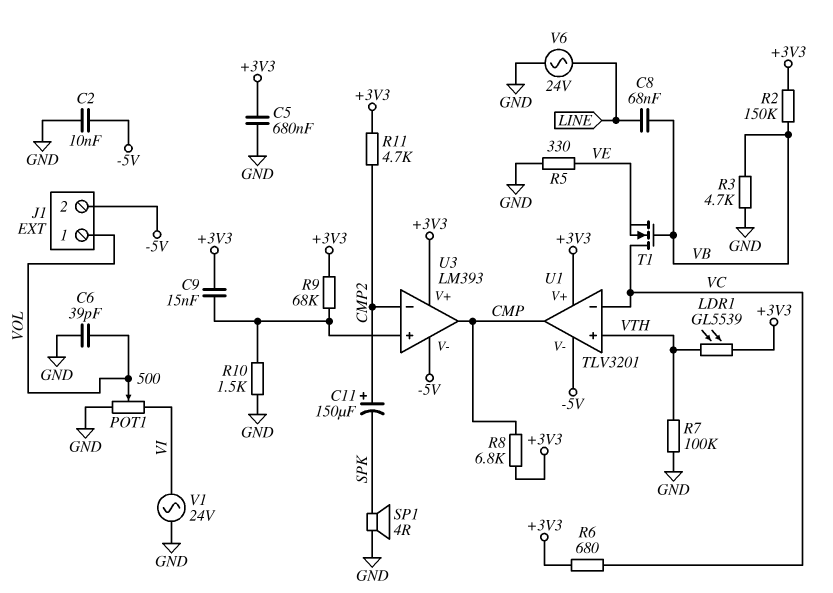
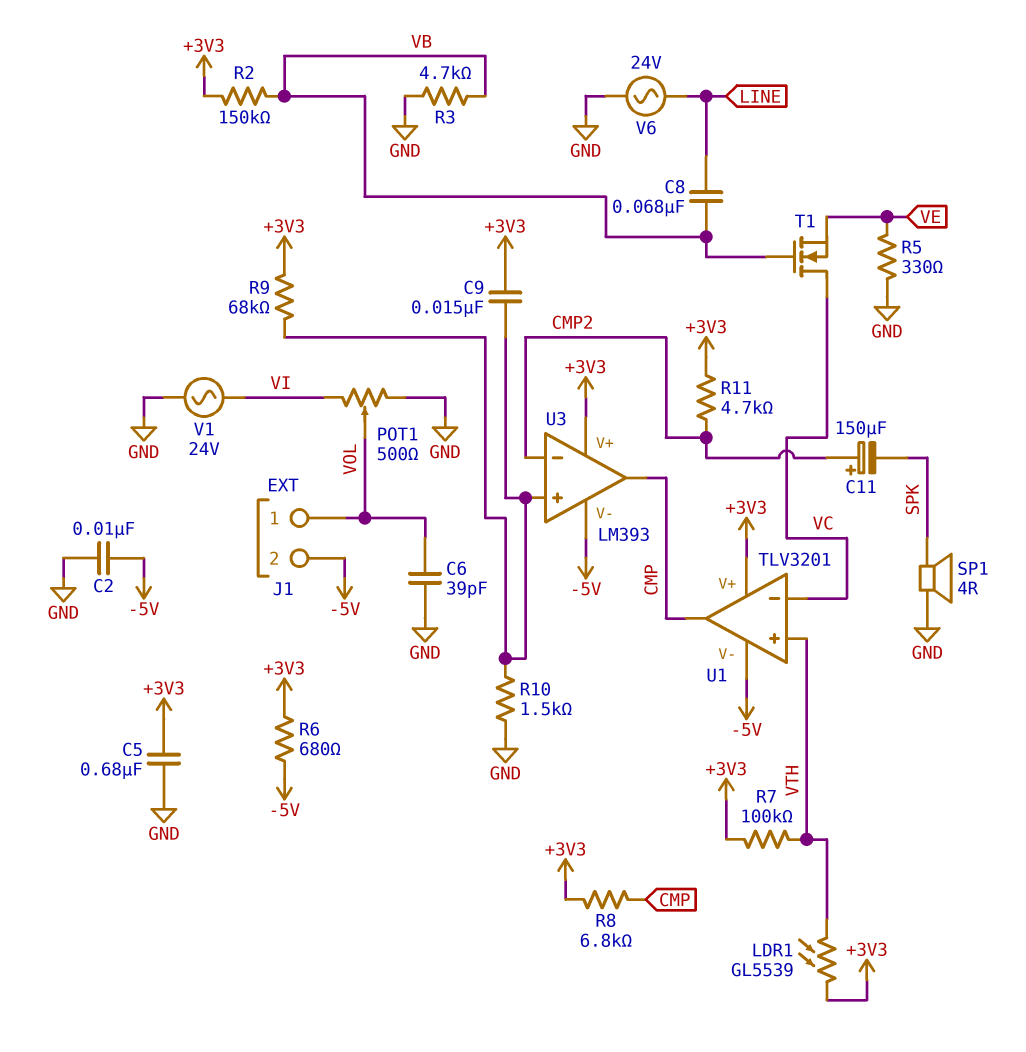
R6: 680 (+3V3, VC) -> 680 (+3V3, -5V)
R7: 100k (GND, VTH) -> 100k (+3V3, VTH)

